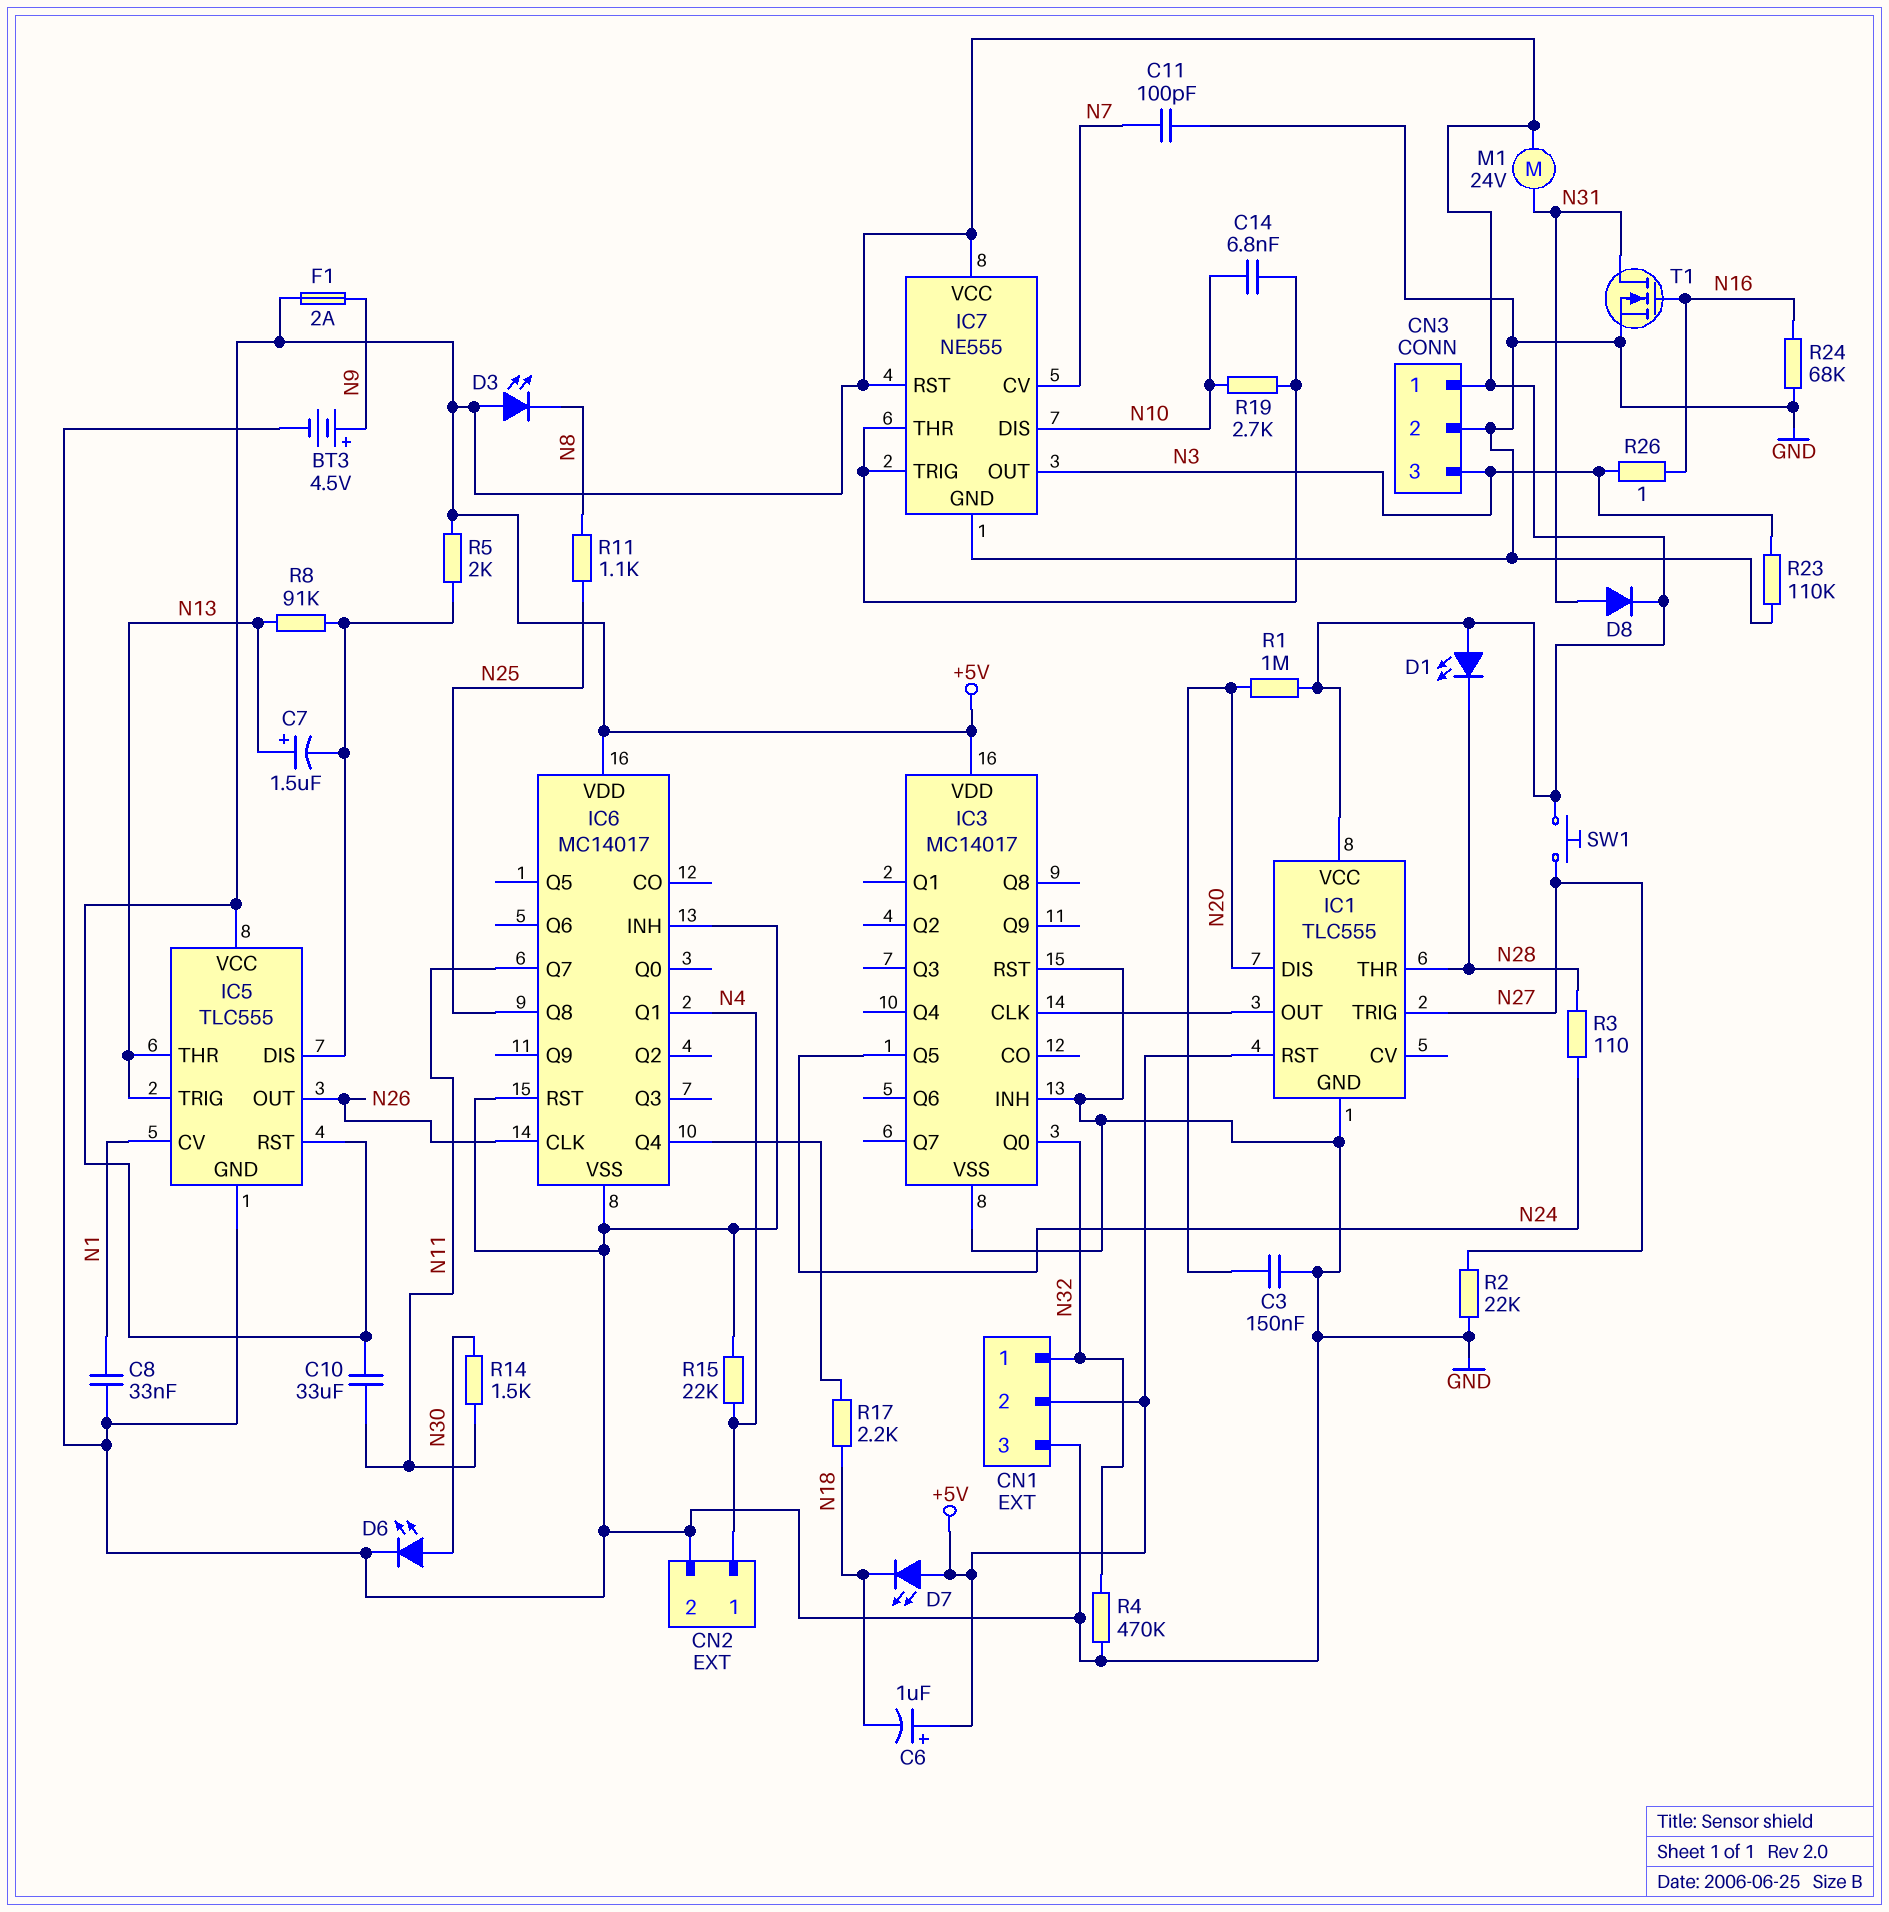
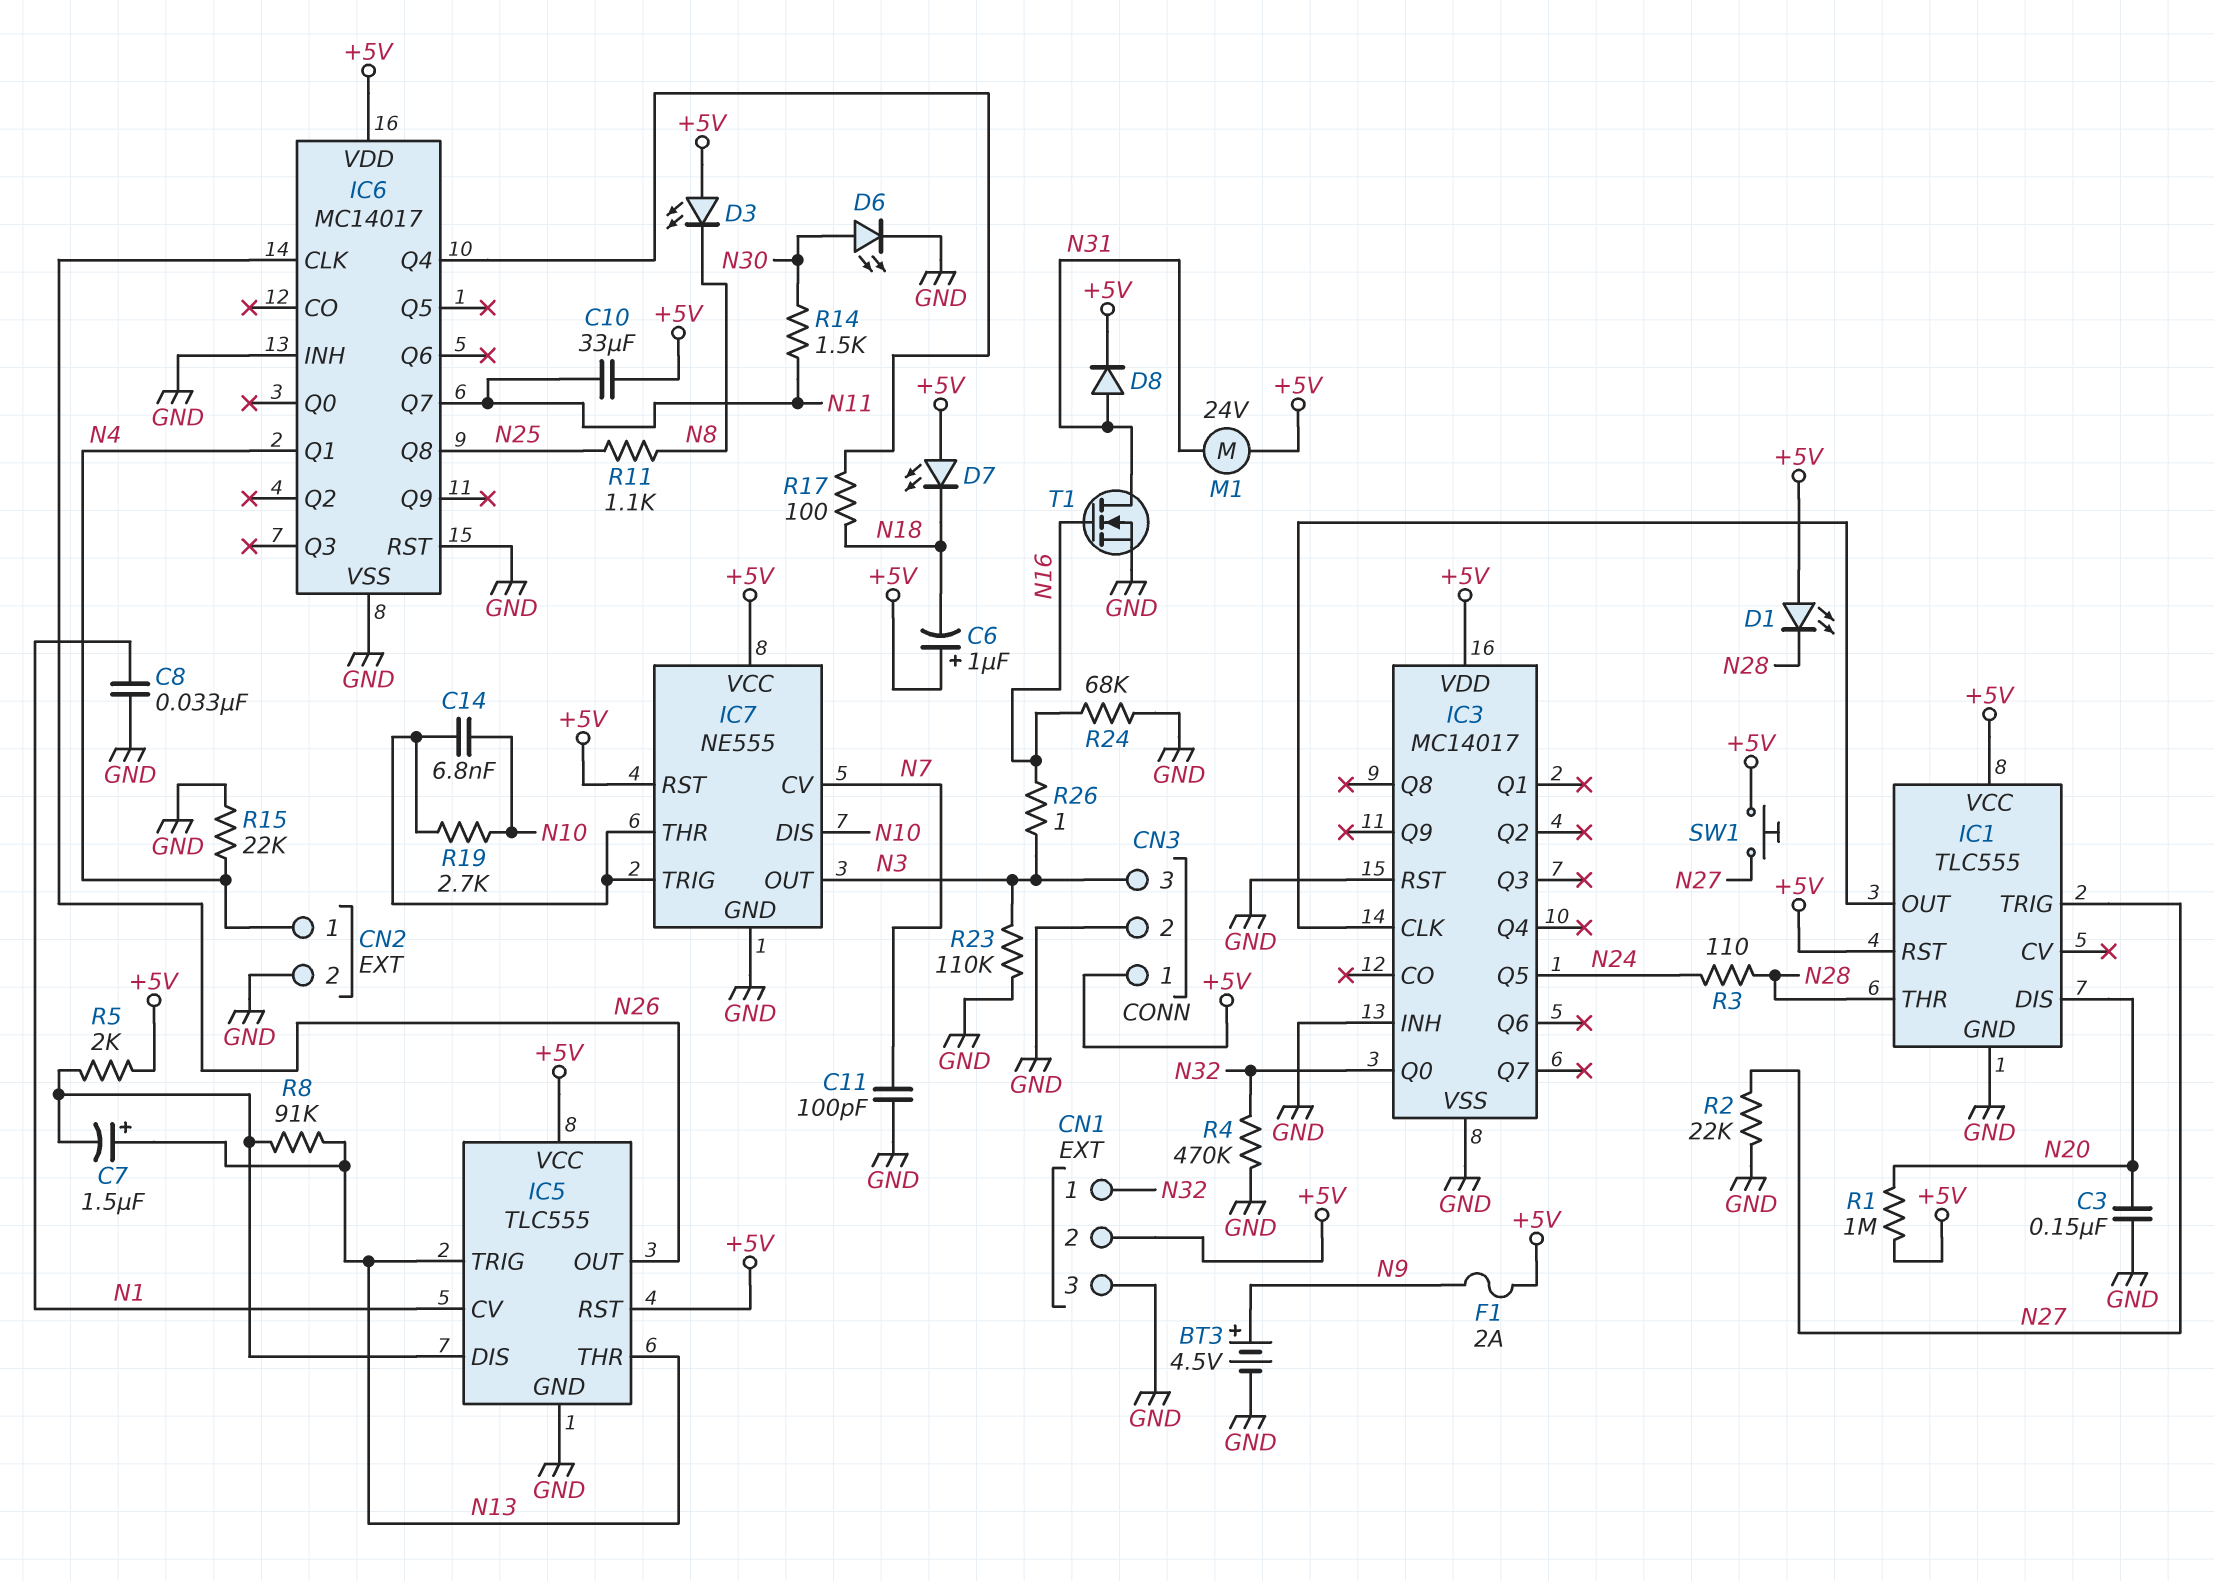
R17: 2.2k (IC6/Q4, N18) -> 100 (IC6/Q4, N18)

